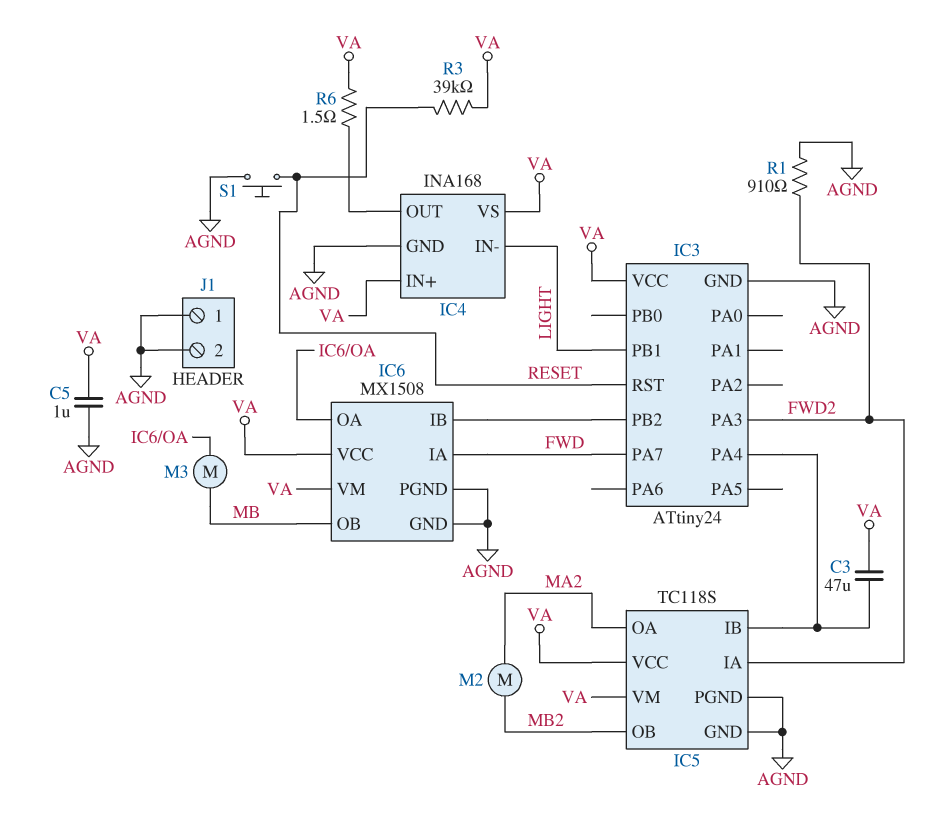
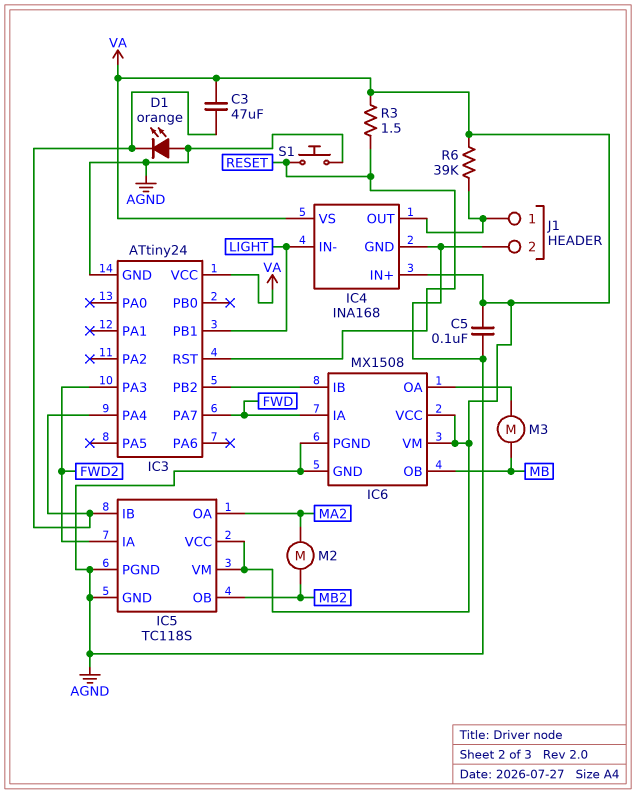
C5: 1uF (AGND, VA) -> 100nF (AGND, VA)
D1: none -> LED orange (A AGND, K IC3/PA4)
J1 pin 1: AGND -> IC4/OUT
R1: 910 (AGND, FWD2) -> none
R3: 39k (RESET, VA) -> 1.5 (RESET, VA)
R6: 1.5 (IC4/OUT, VA) -> 39k (IC4/OUT, VA)

